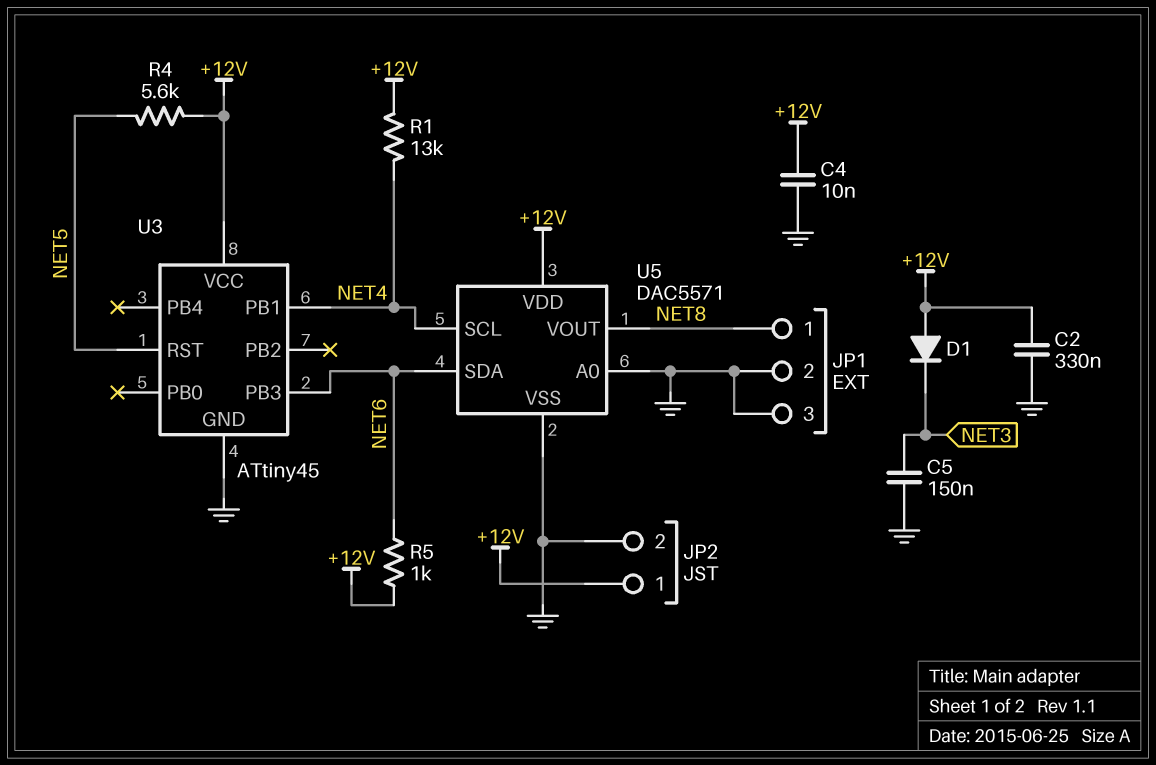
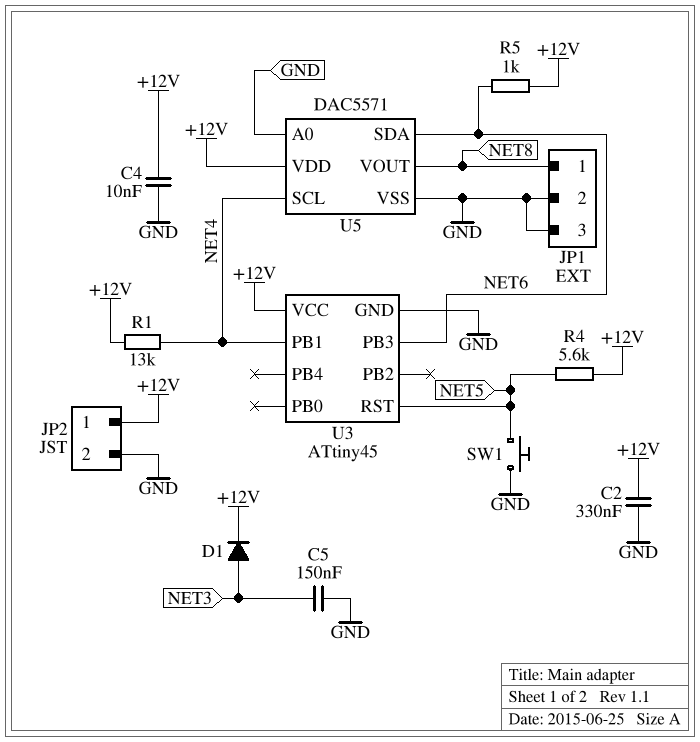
D1: diode (A +12V, K NET3) -> diode (A NET3, K +12V)
SW1: none -> button (GND, NET5)

